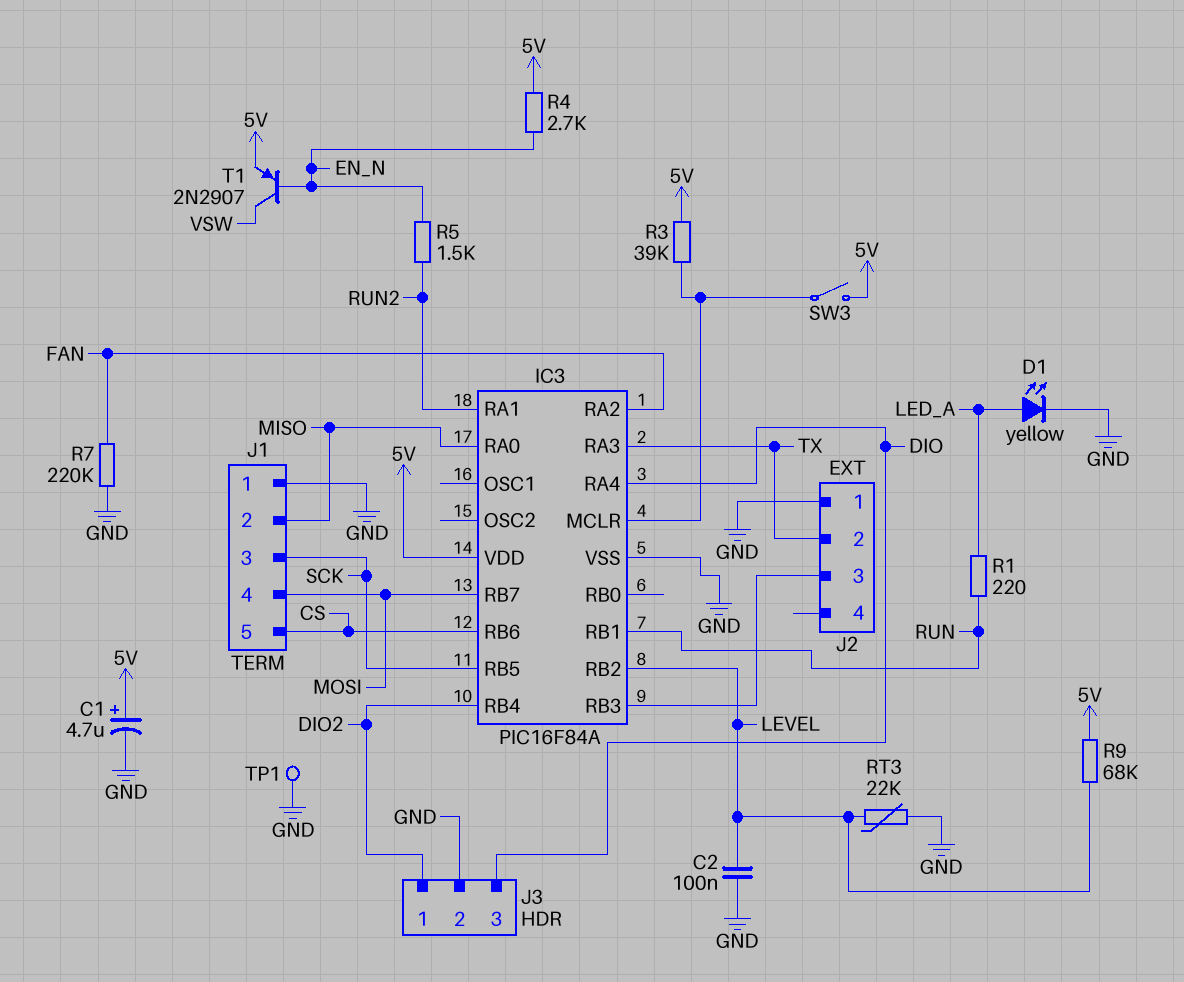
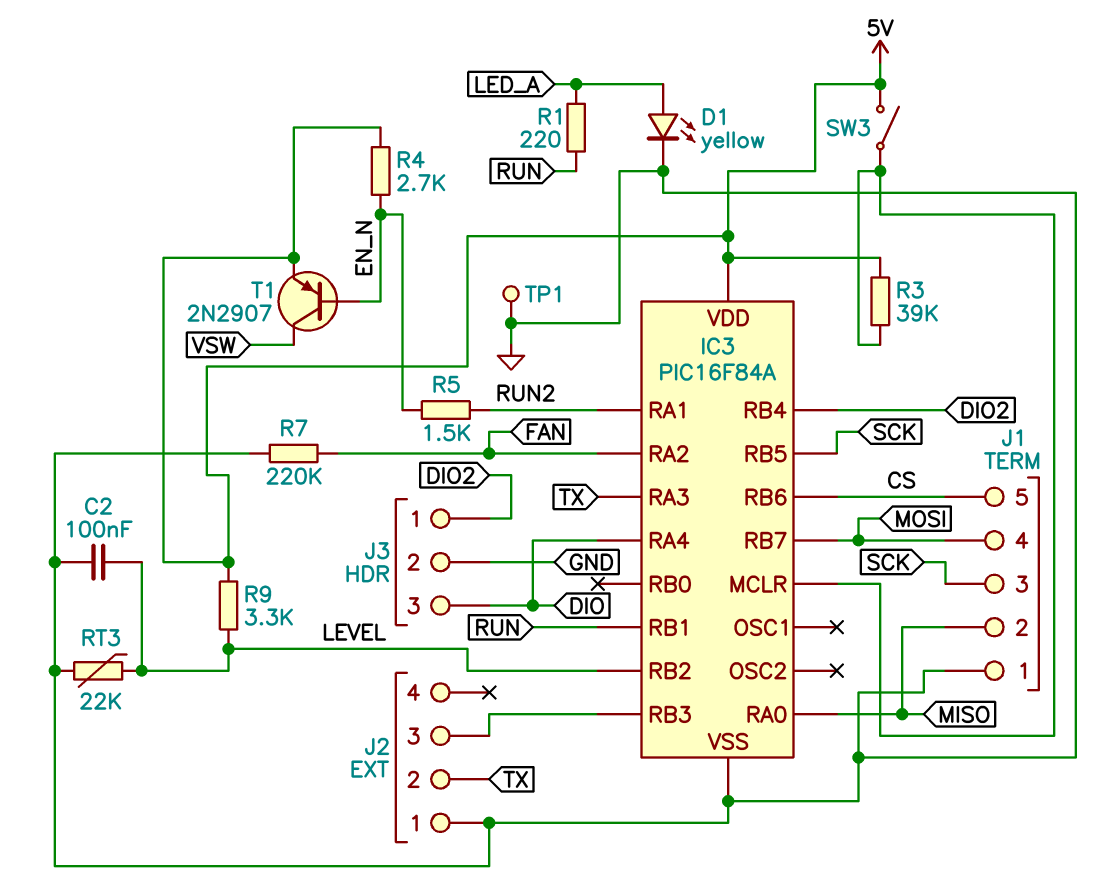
C1: 4.7uF (plus 5V, minus GND) -> none
R9: 68k (5V, LEVEL) -> 3.3k (5V, LEVEL)

